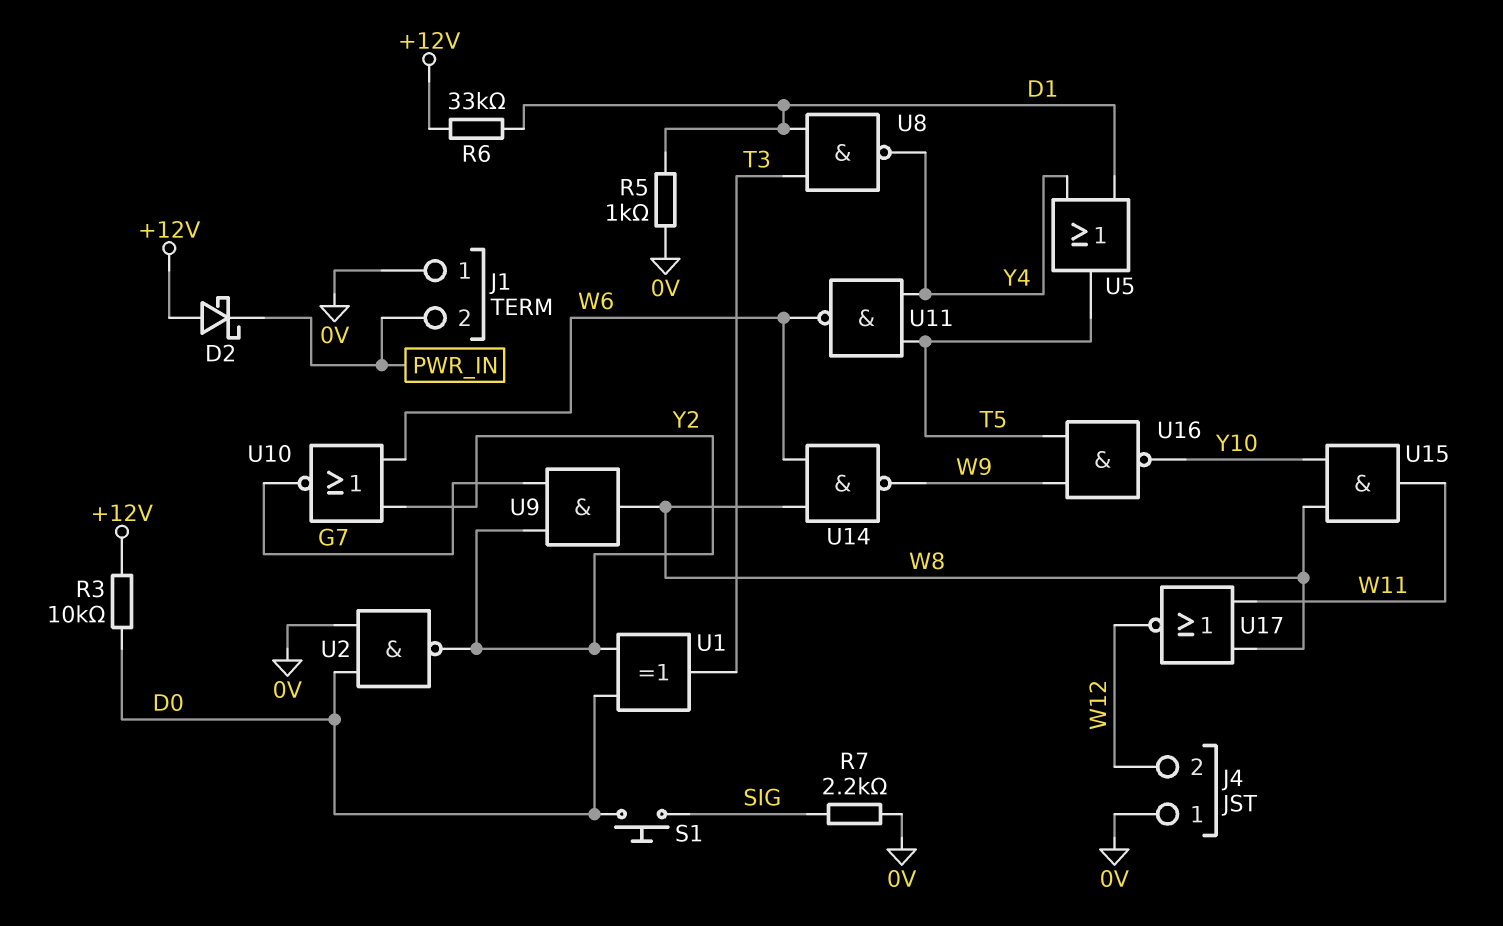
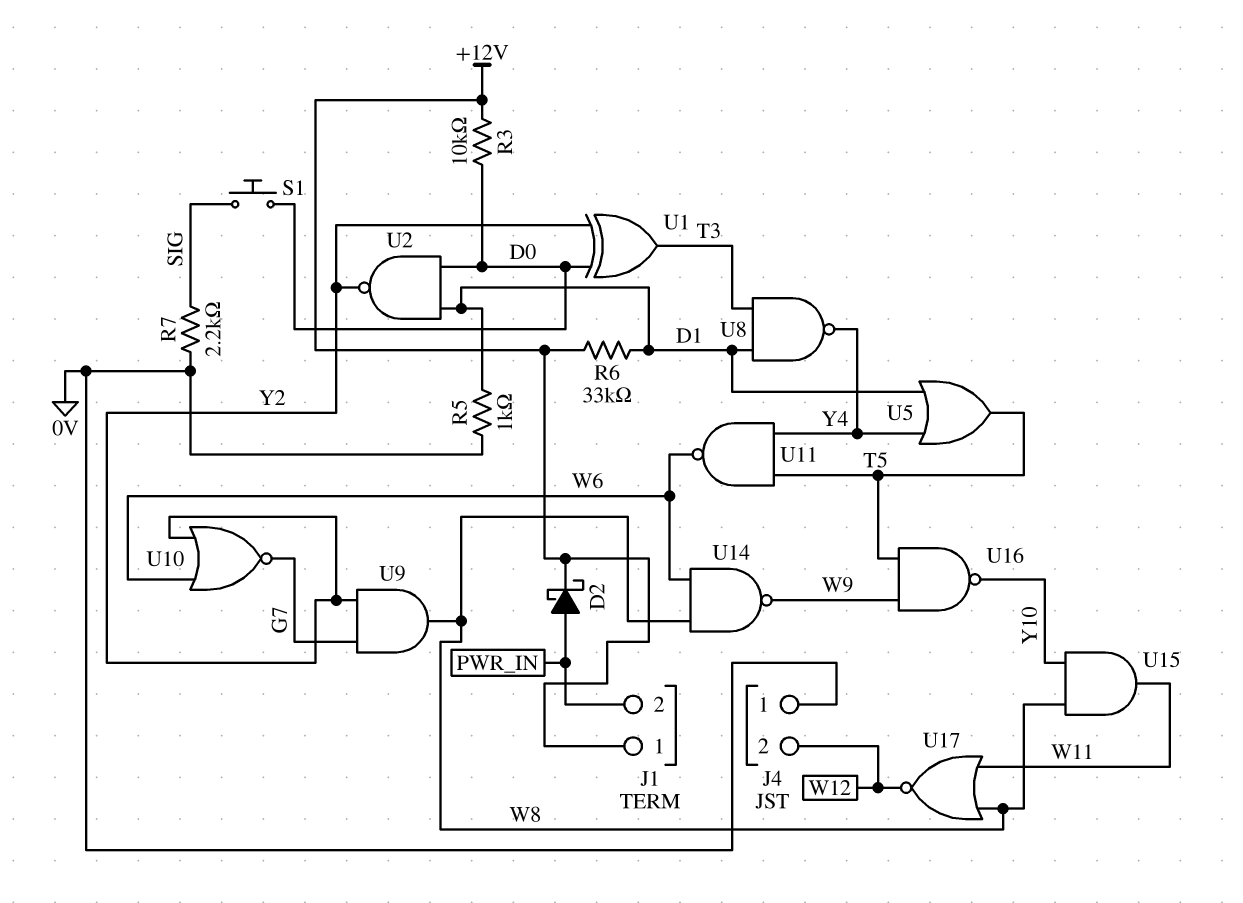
D2: schottky (A +12V, K PWR_IN) -> schottky (A PWR_IN, K +12V)
J1 pin 1: 0V -> +12V
U2: NAND (in 0V, in D0, out Y2) -> NAND (in D0, in D1, out Y2)

